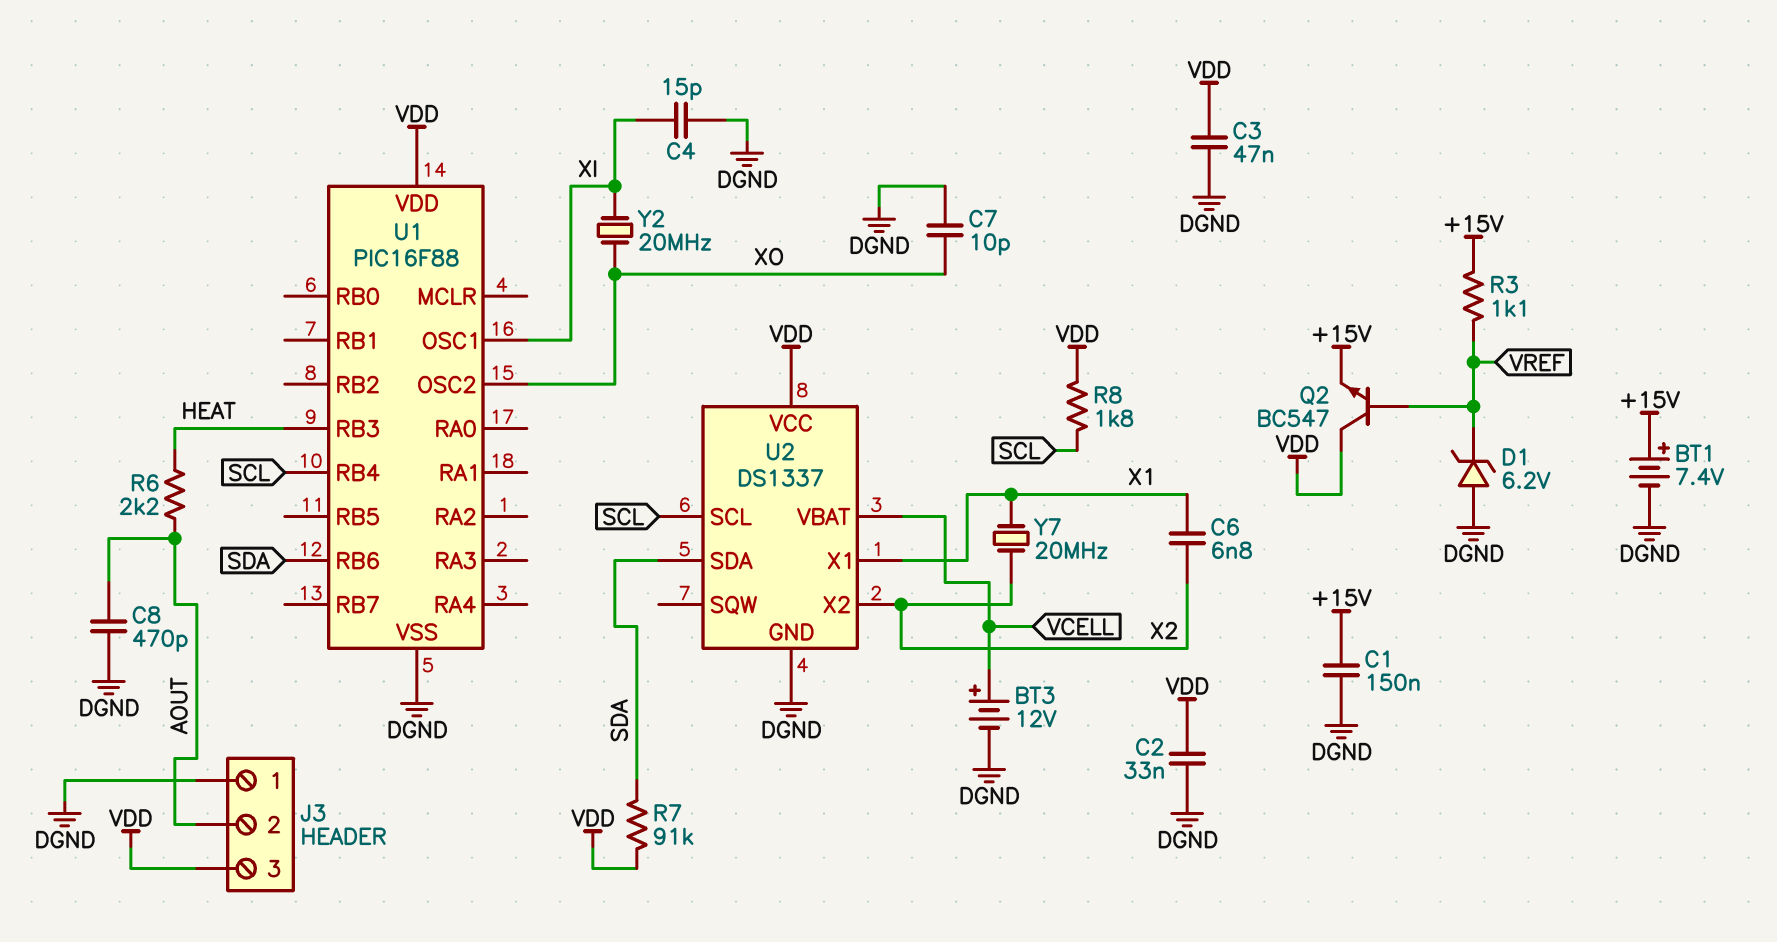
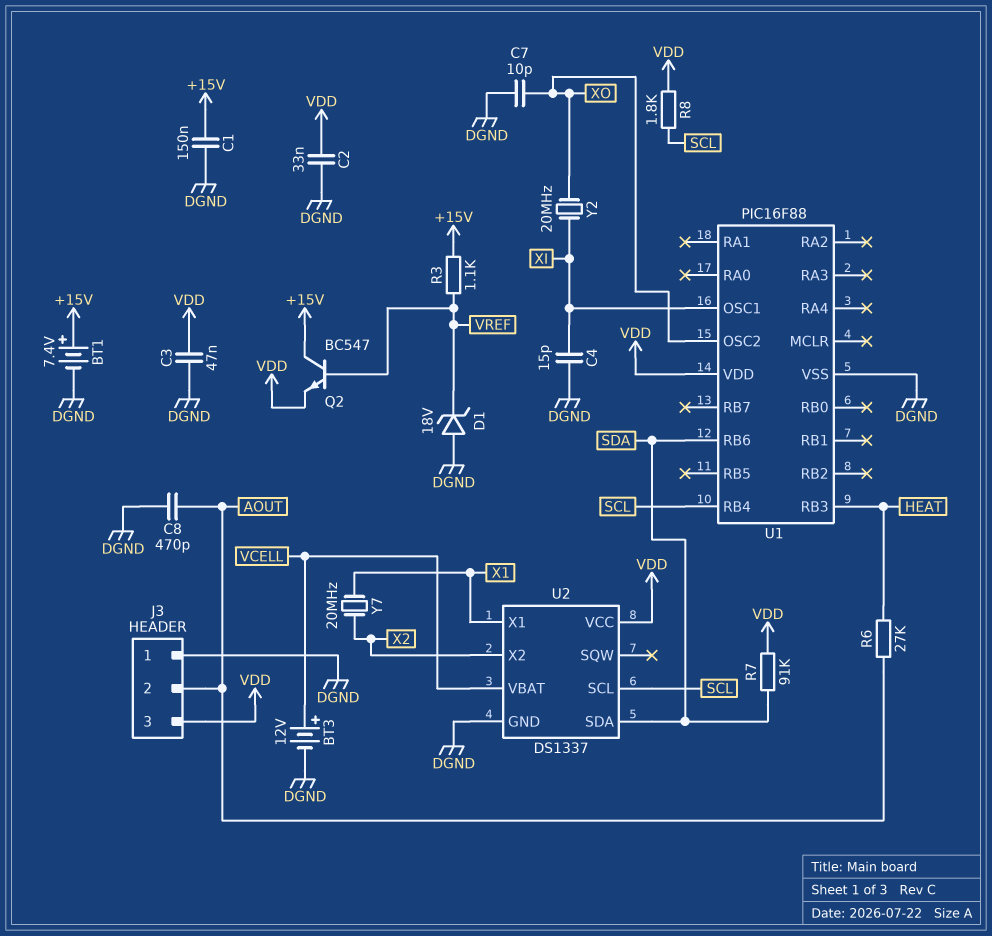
C6: 6.8nF (X1, X2) -> none
D1: zener 6.2V (A DGND, K VREF) -> zener 18V (A DGND, K VREF)
Q2: NPN BC547 (B VREF, C VDD, E +15V) -> NPN BC547 (B VREF, C +15V, E VDD)
R6: 2.2k (AOUT, HEAT) -> 27k (AOUT, HEAT)

